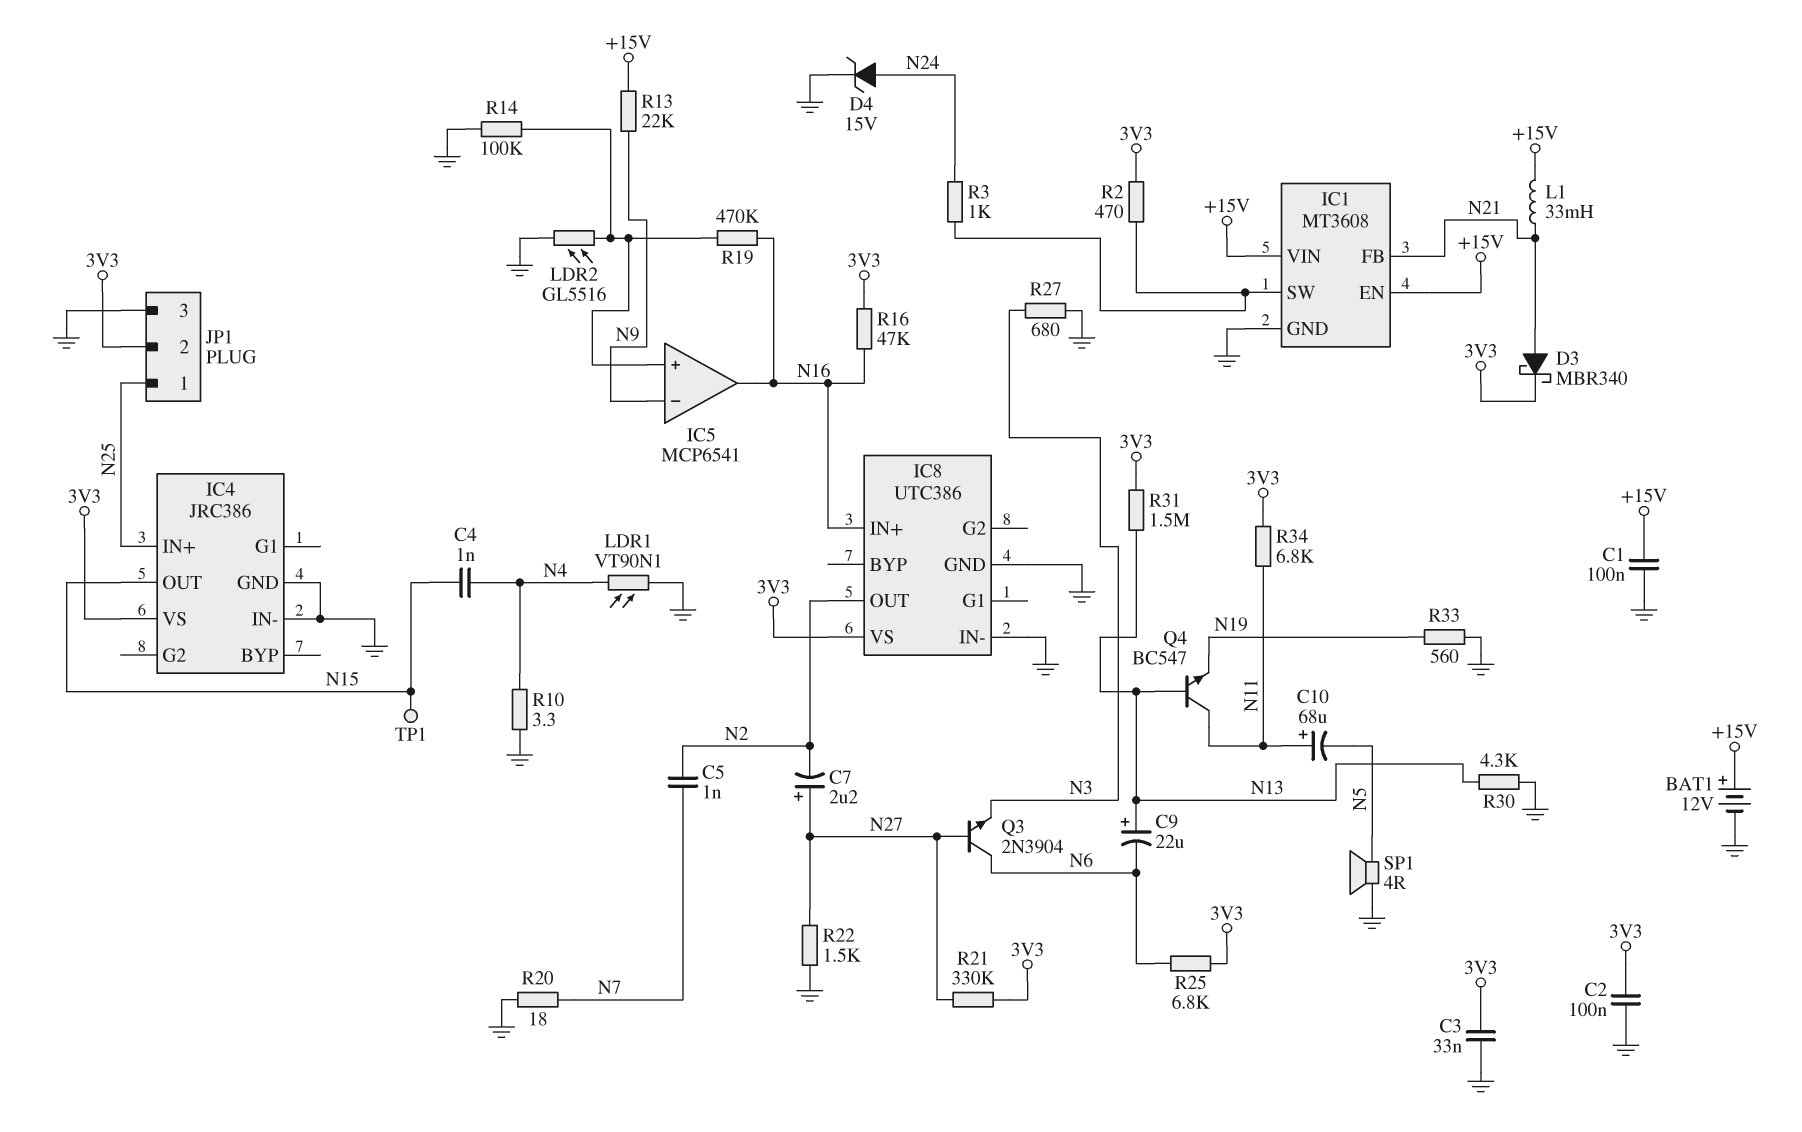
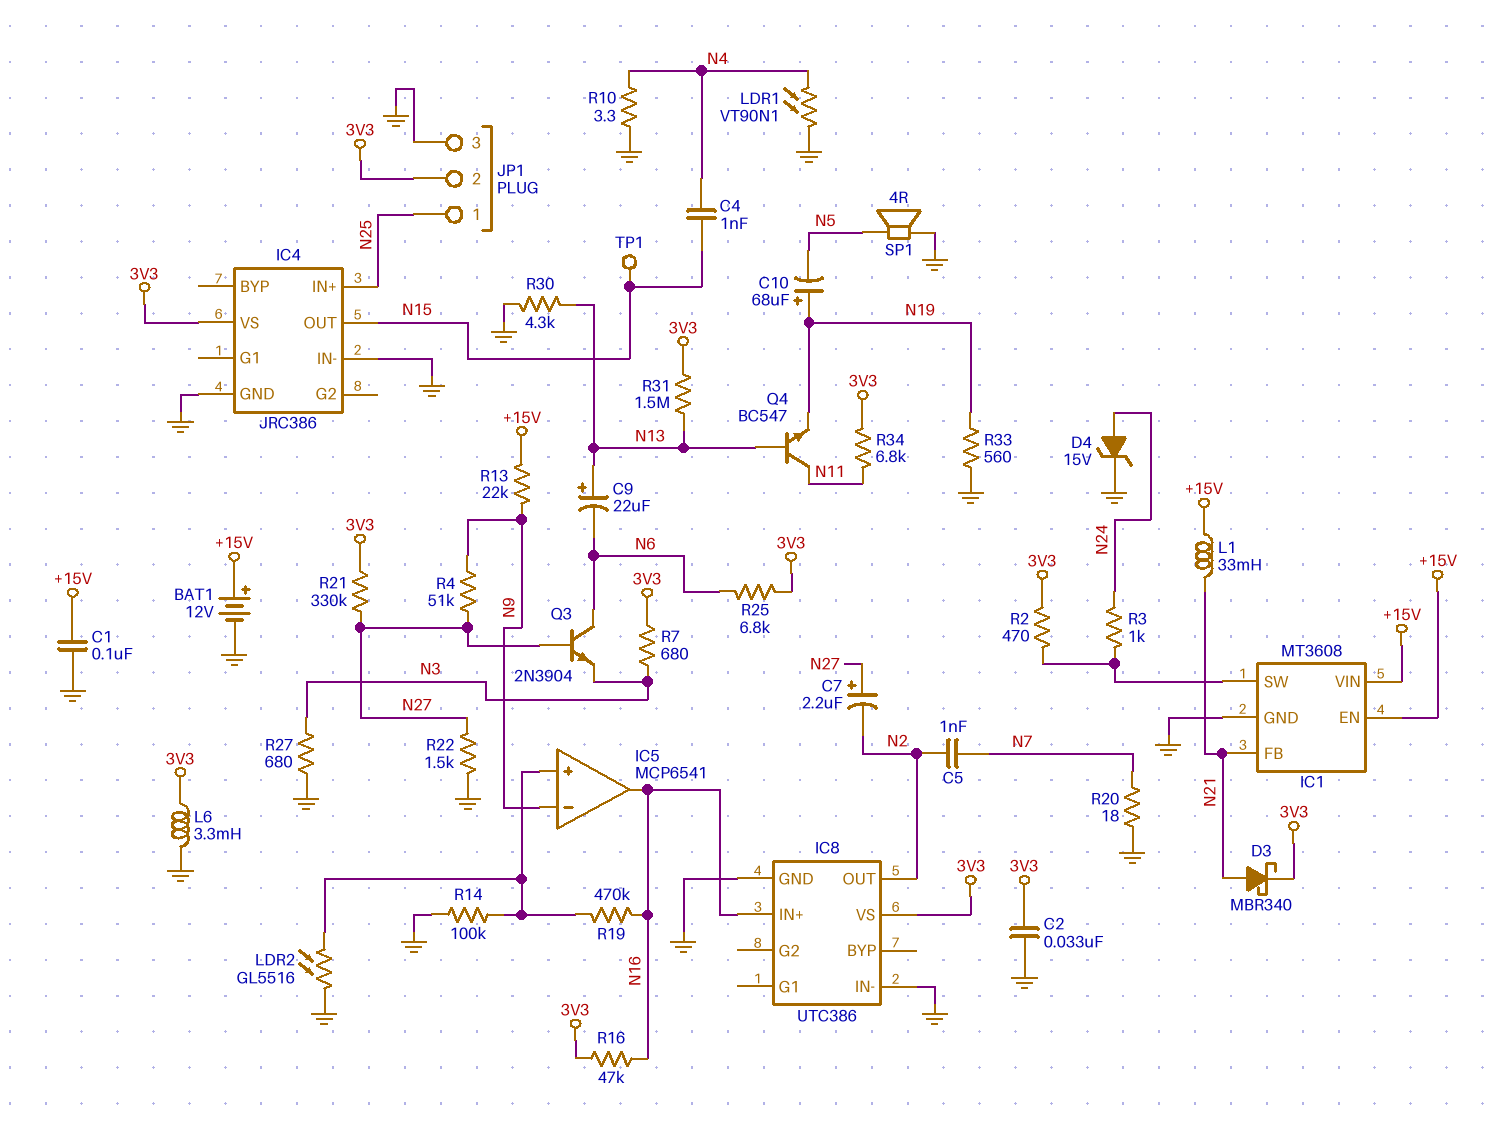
C2: 100nF (3V3, GND) -> 33nF (3V3, GND)
C3: 33nF (3V3, GND) -> none
C10: 68uF (plus N11, minus N5) -> 68uF (plus N19, minus N5)
L6: none -> 3.3mH (3V3, GND)
R4: none -> 51k (N9, N27)
R7: none -> 680 (3V3, N3)

